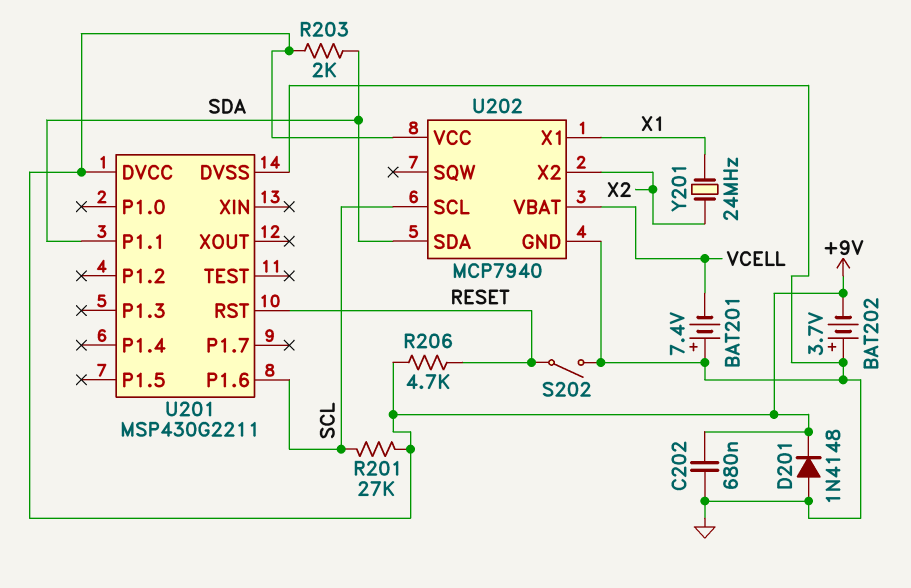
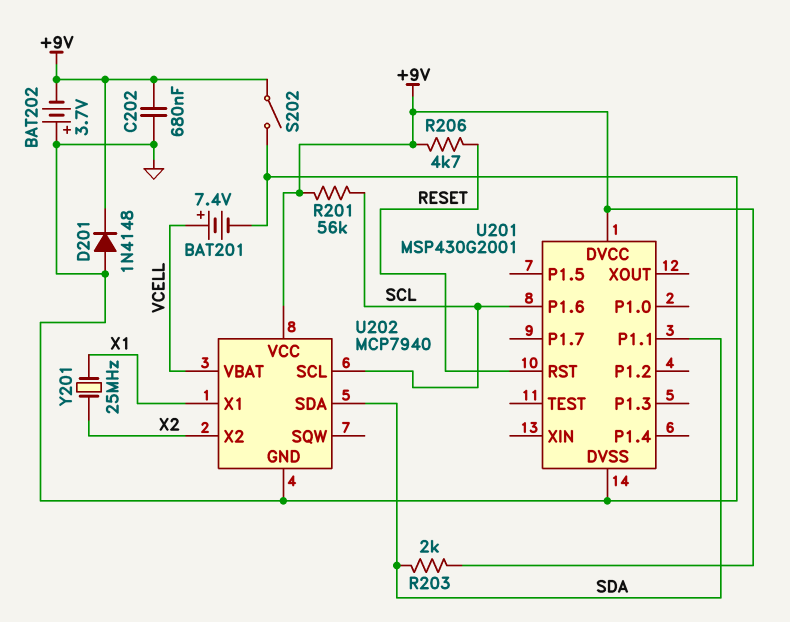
BAT201: 7.4V (plus GND, minus VCELL) -> 7.4V (plus VCELL, minus GND)
R201: 27k (+9V, SCL) -> 56k (+9V, SCL)
S202: switch (GND, RESET) -> switch (+9V, GND)
U201: MSP430G2211 -> MSP430G2001
Y201: 24MHz (X1, X2) -> 25MHz (X1, X2)

